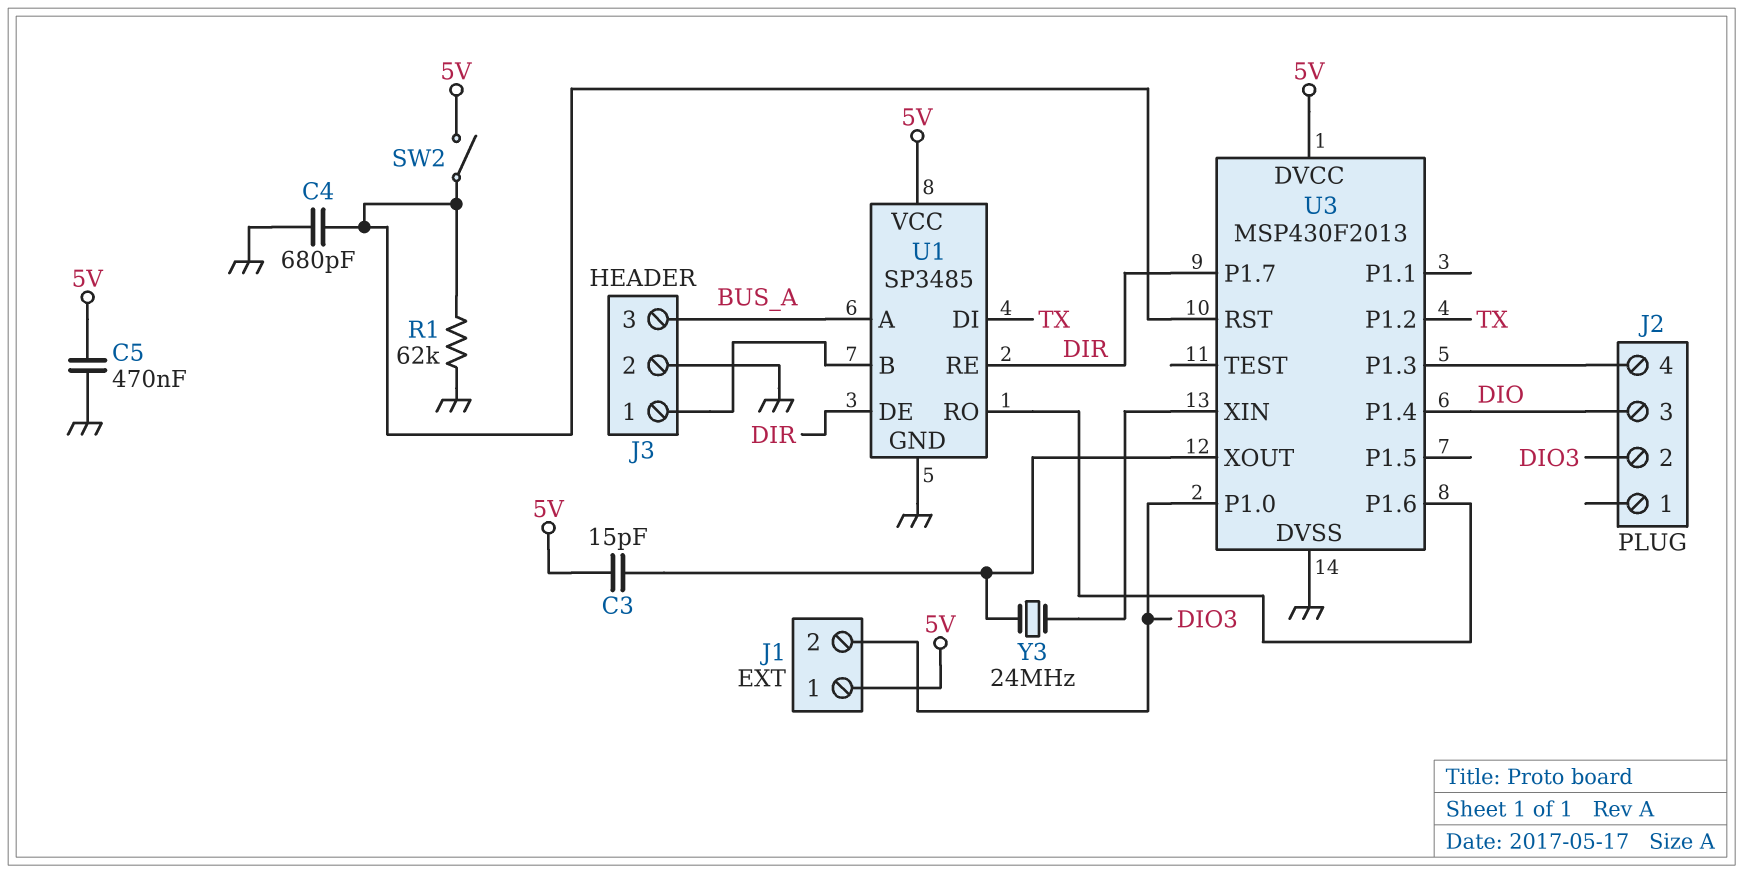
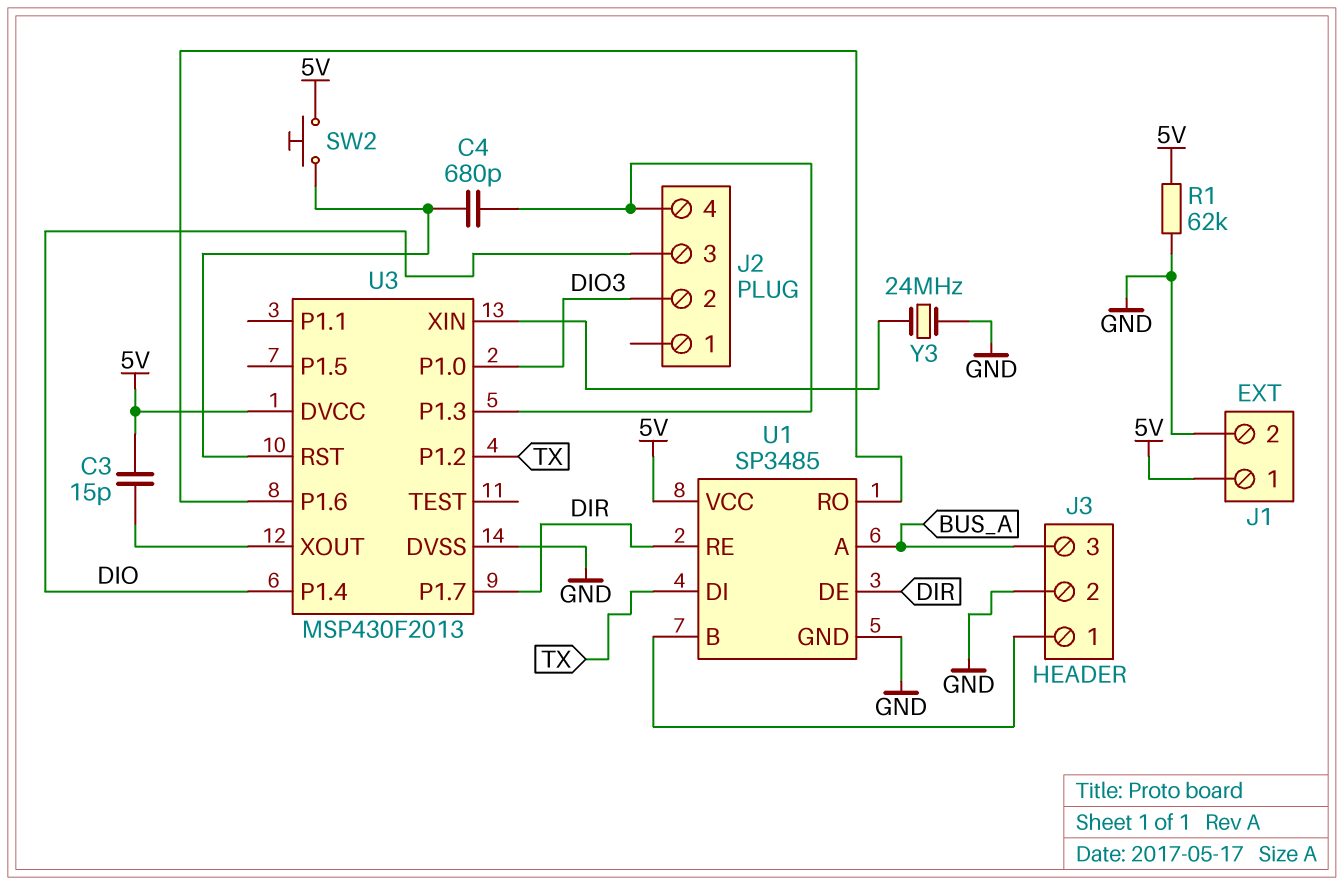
C4: 680pF (GND, U3/RST) -> 680pF (J2/4, U3/RST)
C5: 470nF (5V, GND) -> none
J1 pin 2: DIO3 -> GND
R1: 62k (GND, U3/RST) -> 62k (5V, GND)
SW2: switch (5V, U3/RST) -> button (5V, U3/RST)
Y3: 24MHz (U3/XIN, U3/XOUT) -> 24MHz (GND, U3/XIN)

